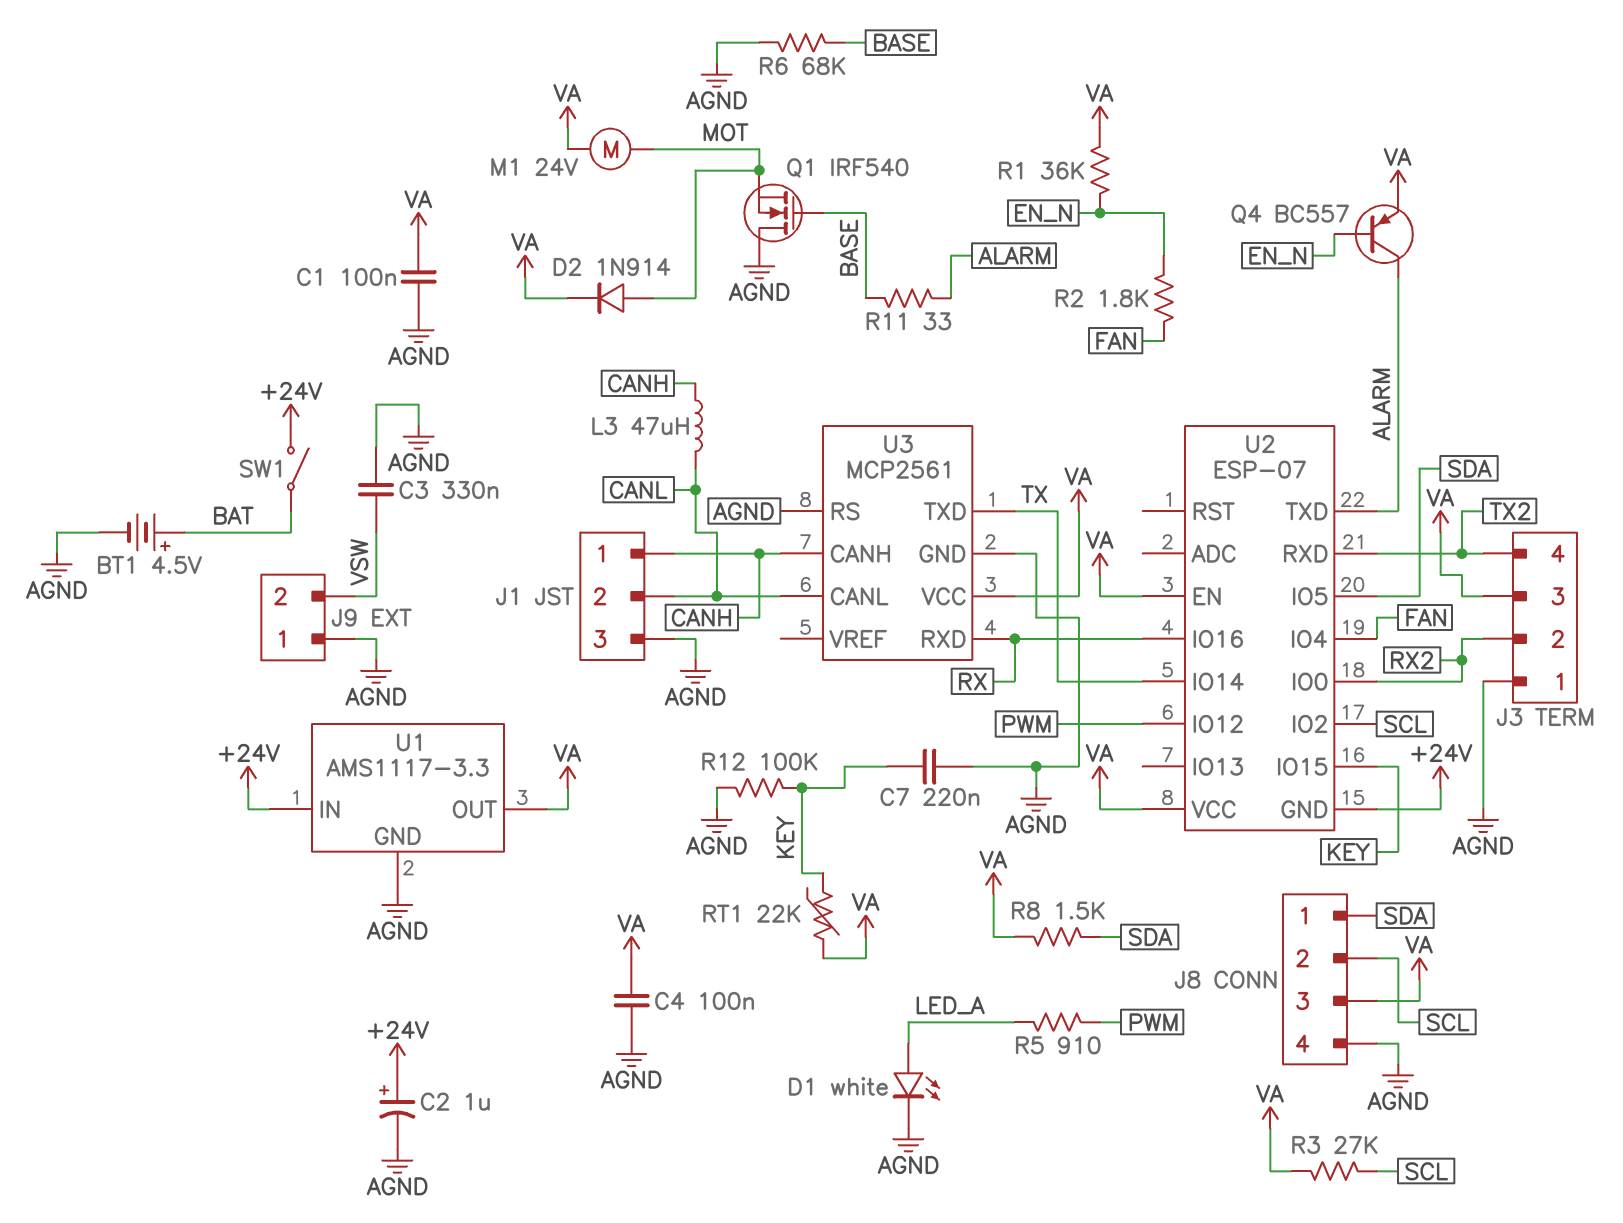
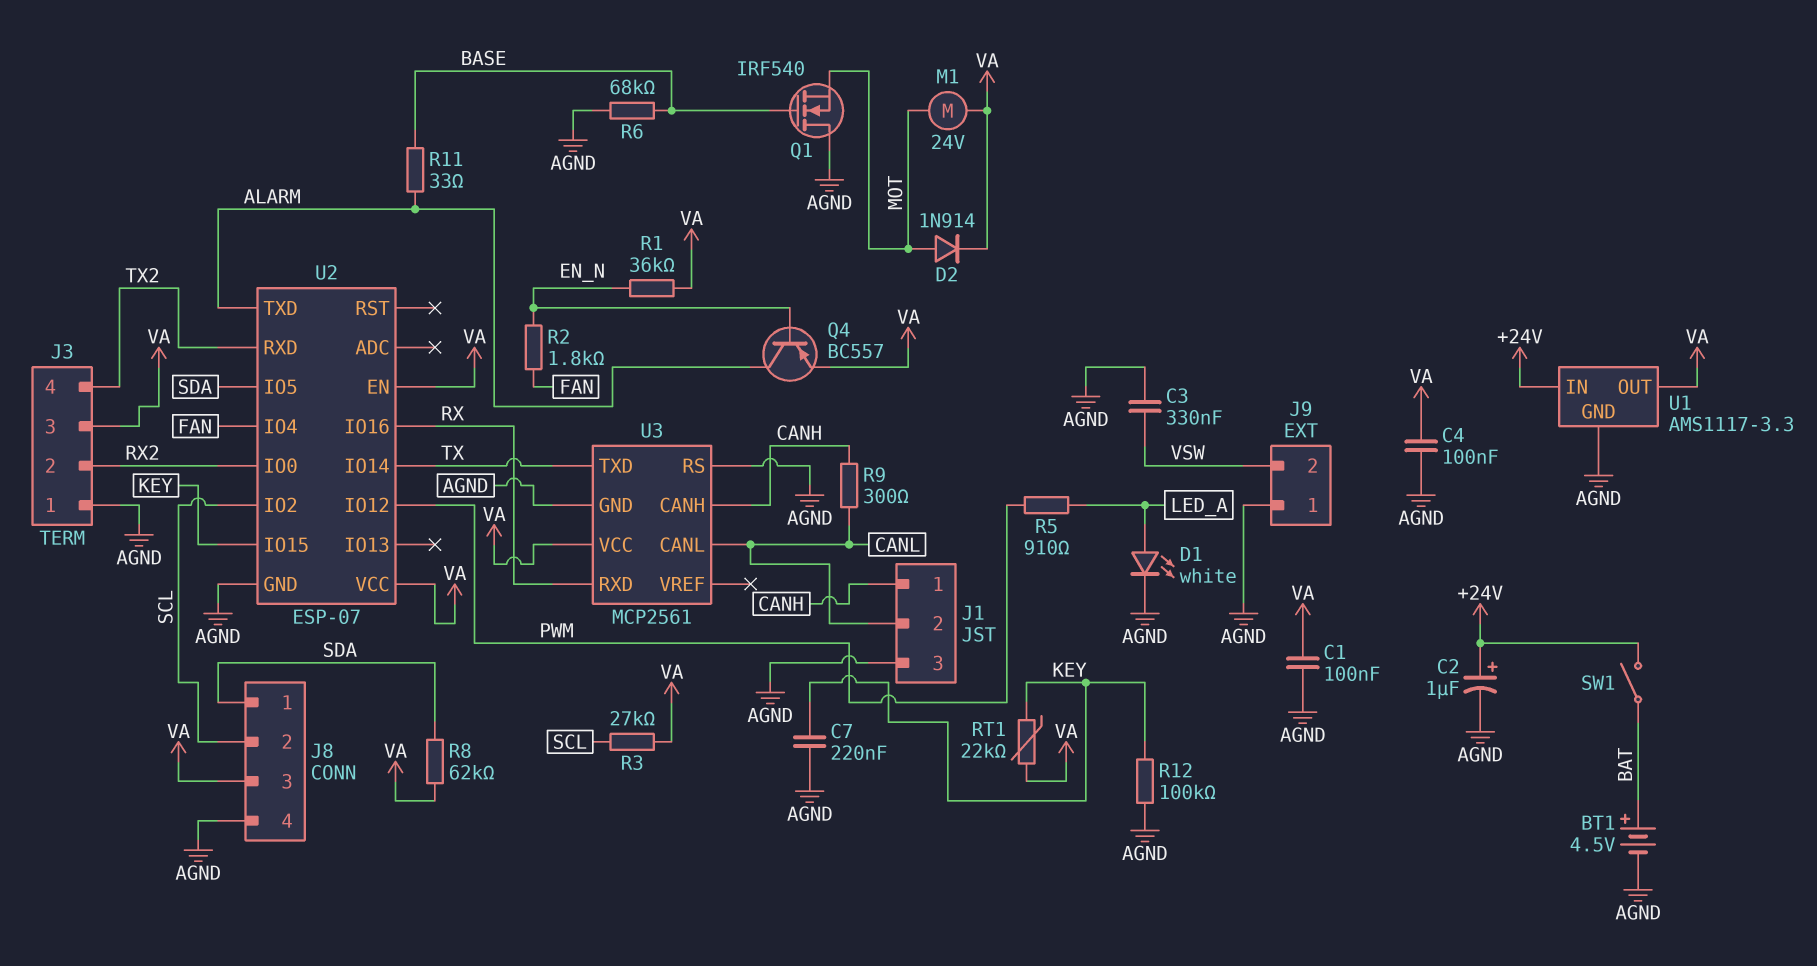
L3: 47uH (CANH, CANL) -> none
R8: 1.5k (SDA, VA) -> 62k (SDA, VA)
R9: none -> 300 (CANH, CANL)
U2 pin GND: +24V -> AGND

